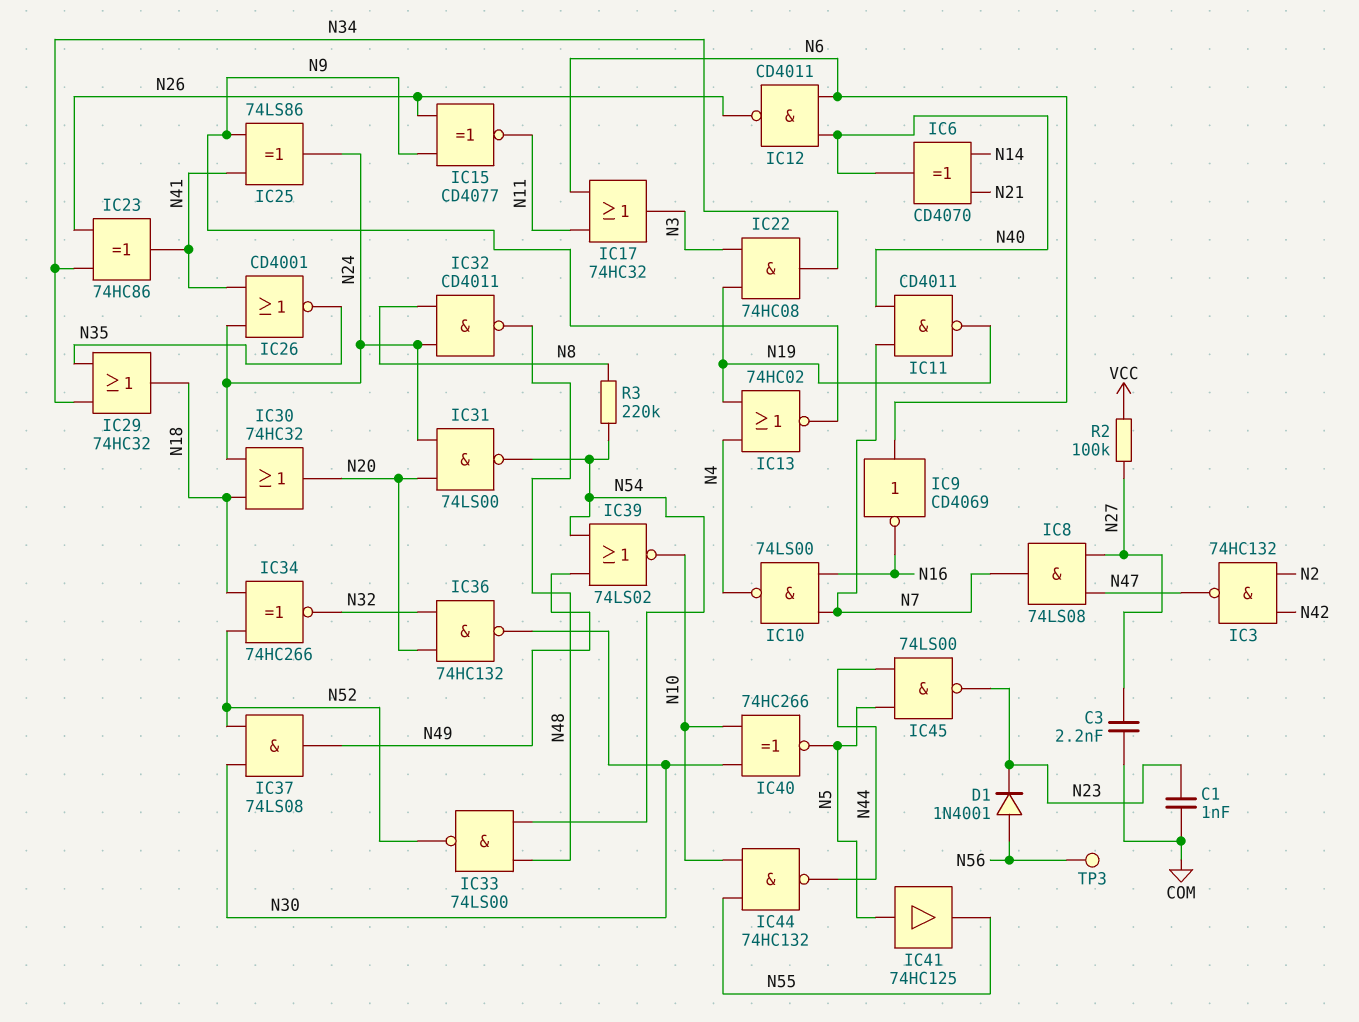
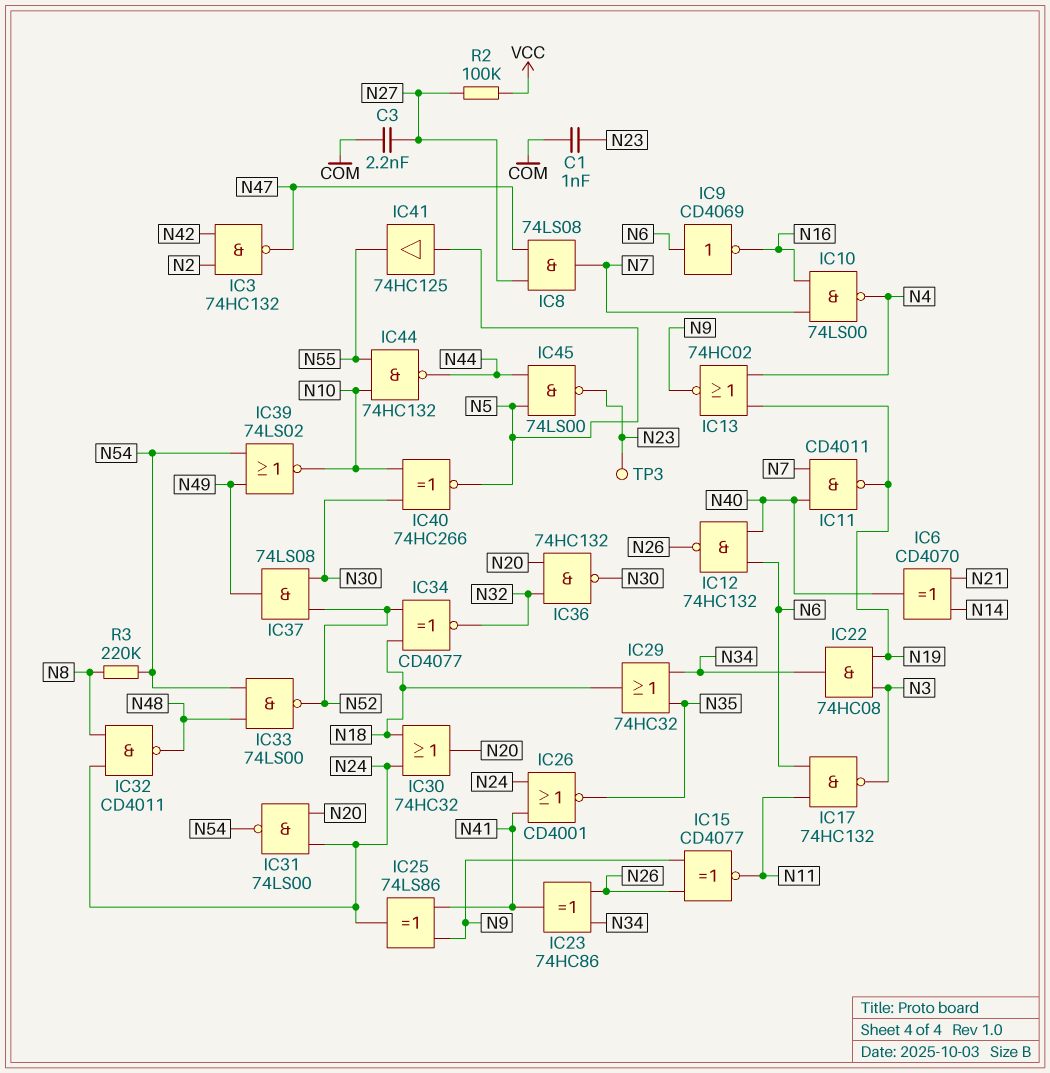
D1: diode 1N4001 (A N56, K N23) -> none
IC12: NAND CD4011 (in N6, in N40, out N26) -> NAND 74HC132 (in N6, in N40, out N26)
IC17: OR 74HC32 (in N6, in N11, out N3) -> NAND 74HC132 (in N6, in N11, out N3)
IC34: XNOR 74HC266 (in N18, in N52, out N32) -> XNOR CD4077 (in N18, in N52, out N32)
TP3: test point (N56) -> test point (N23)

